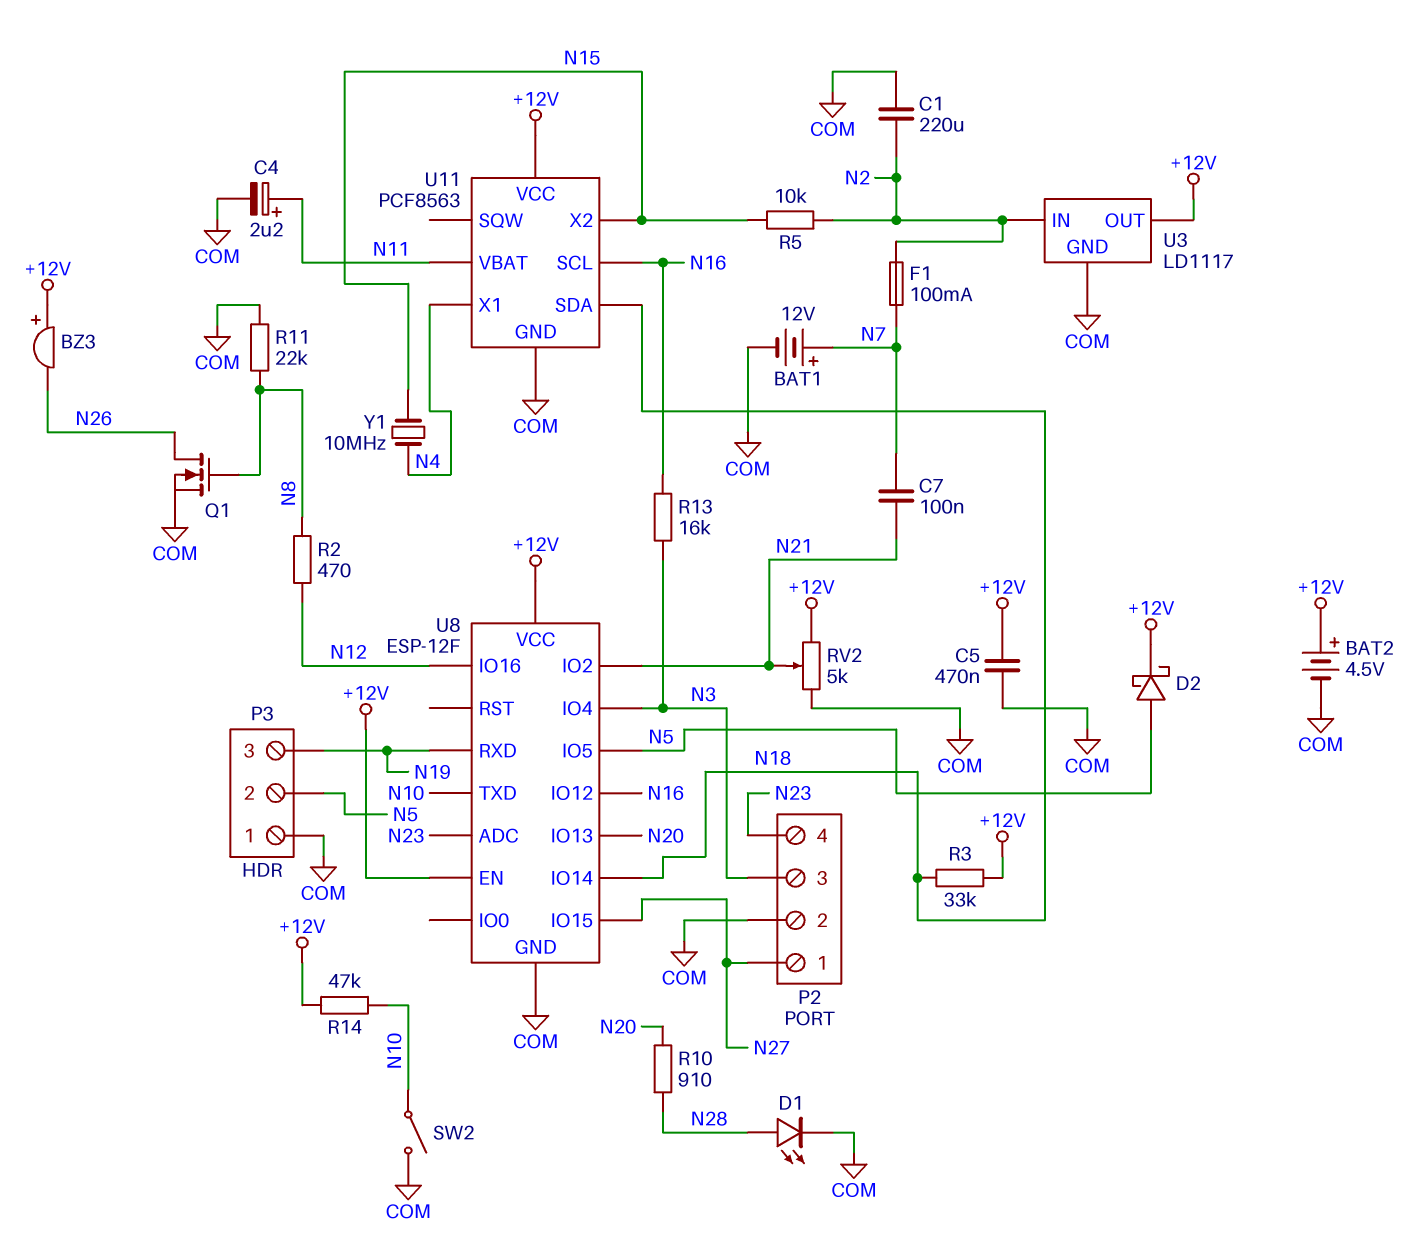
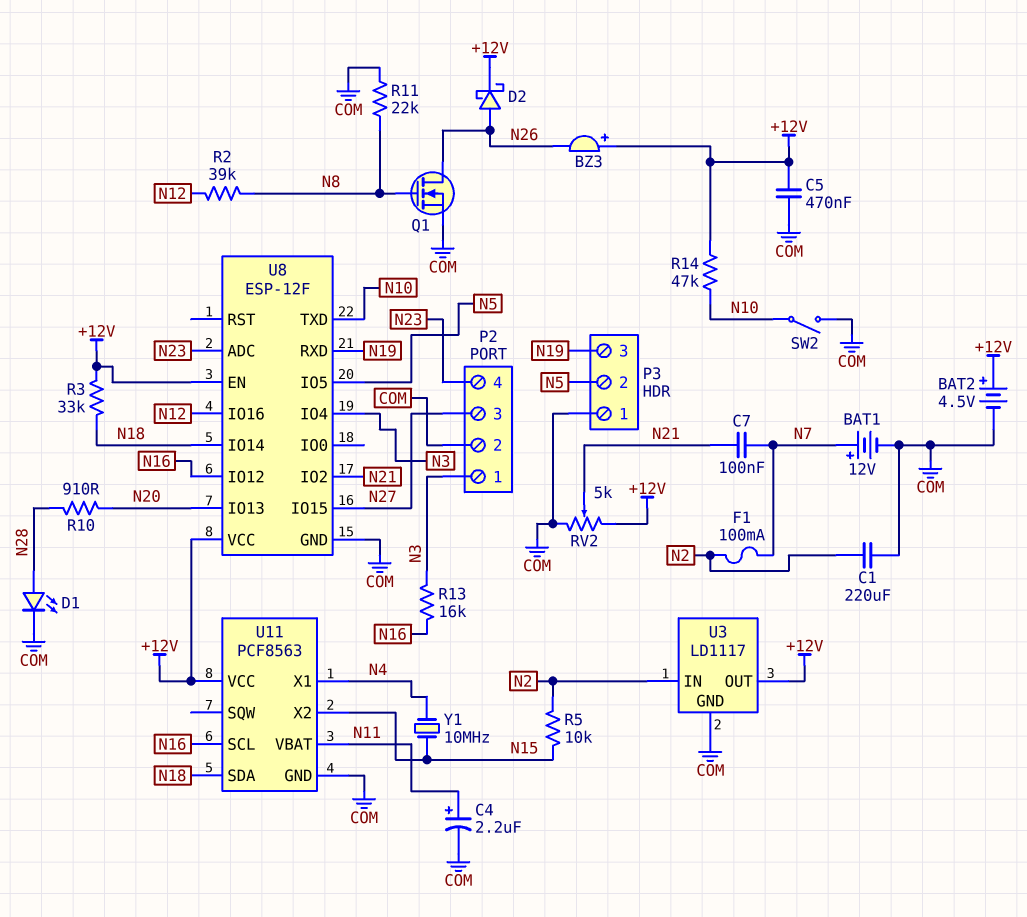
D2: schottky (A N5, K +12V) -> schottky (A N26, K +12V)
P2 pin 1: N27 -> N3
P2 pin 3: N3 -> N27
R2: 470 (N8, N12) -> 39k (N8, N12)

